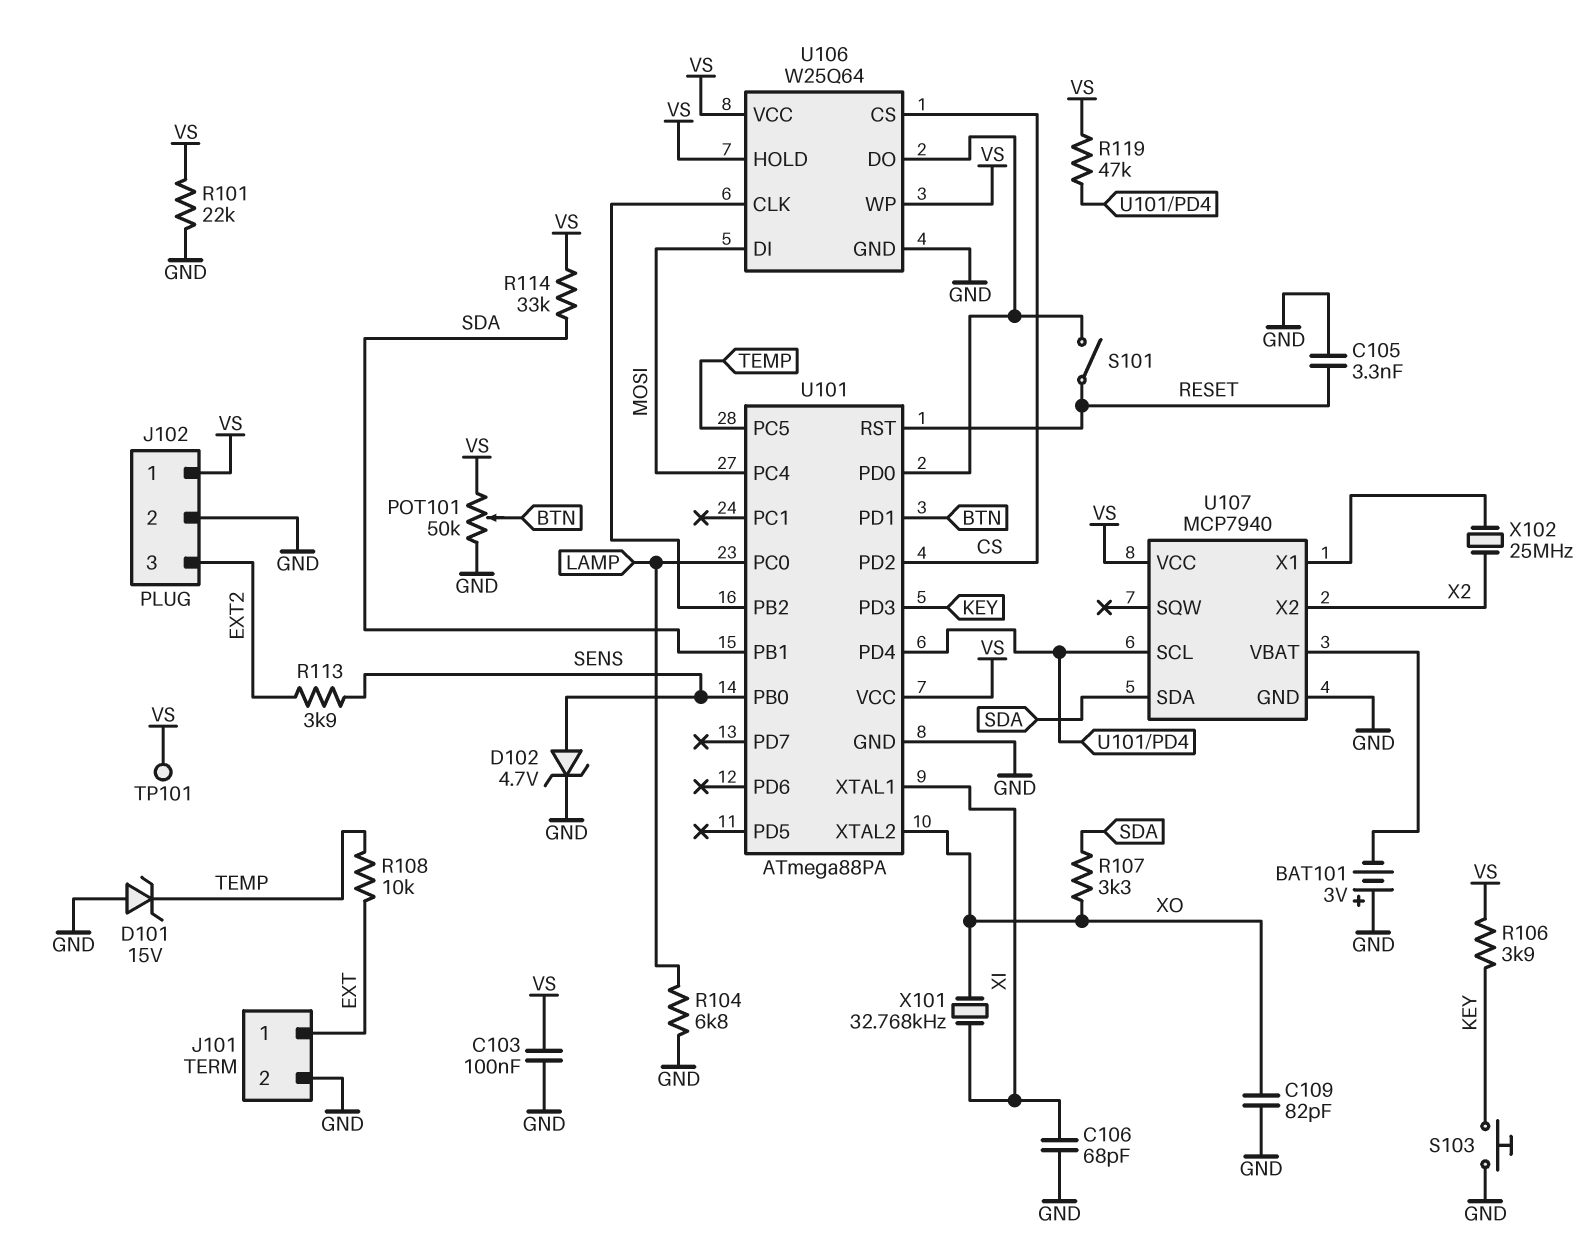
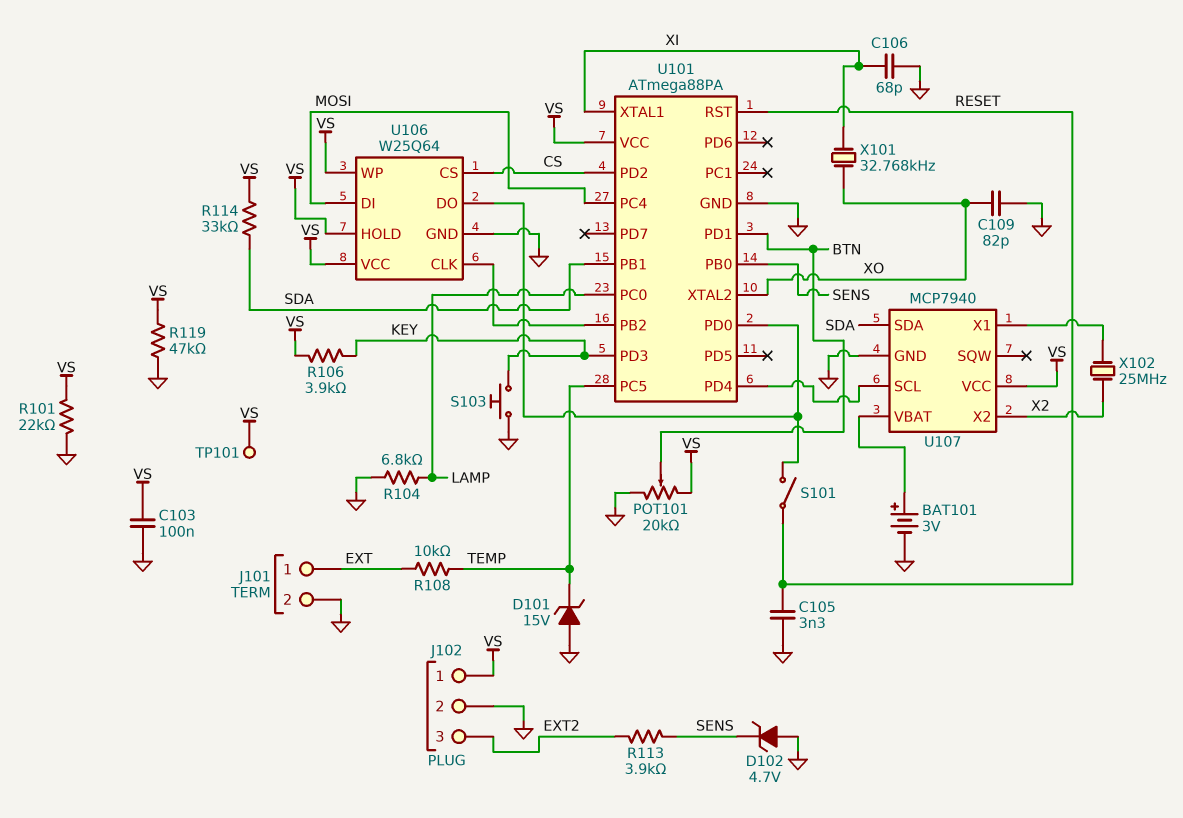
BAT101: 3V (plus GND, minus U107/VBAT) -> 3V (plus U107/VBAT, minus GND)
D102: zener 4.7V (A SENS, K GND) -> zener 4.7V (A GND, K SENS)
POT101: 50k (GND, VS, wiper BTN) -> 20k (GND, VS, wiper BTN)
R107: 3.3k (SDA, XO) -> none
R119: 47k (U101/PD4, VS) -> 47k (GND, VS)

